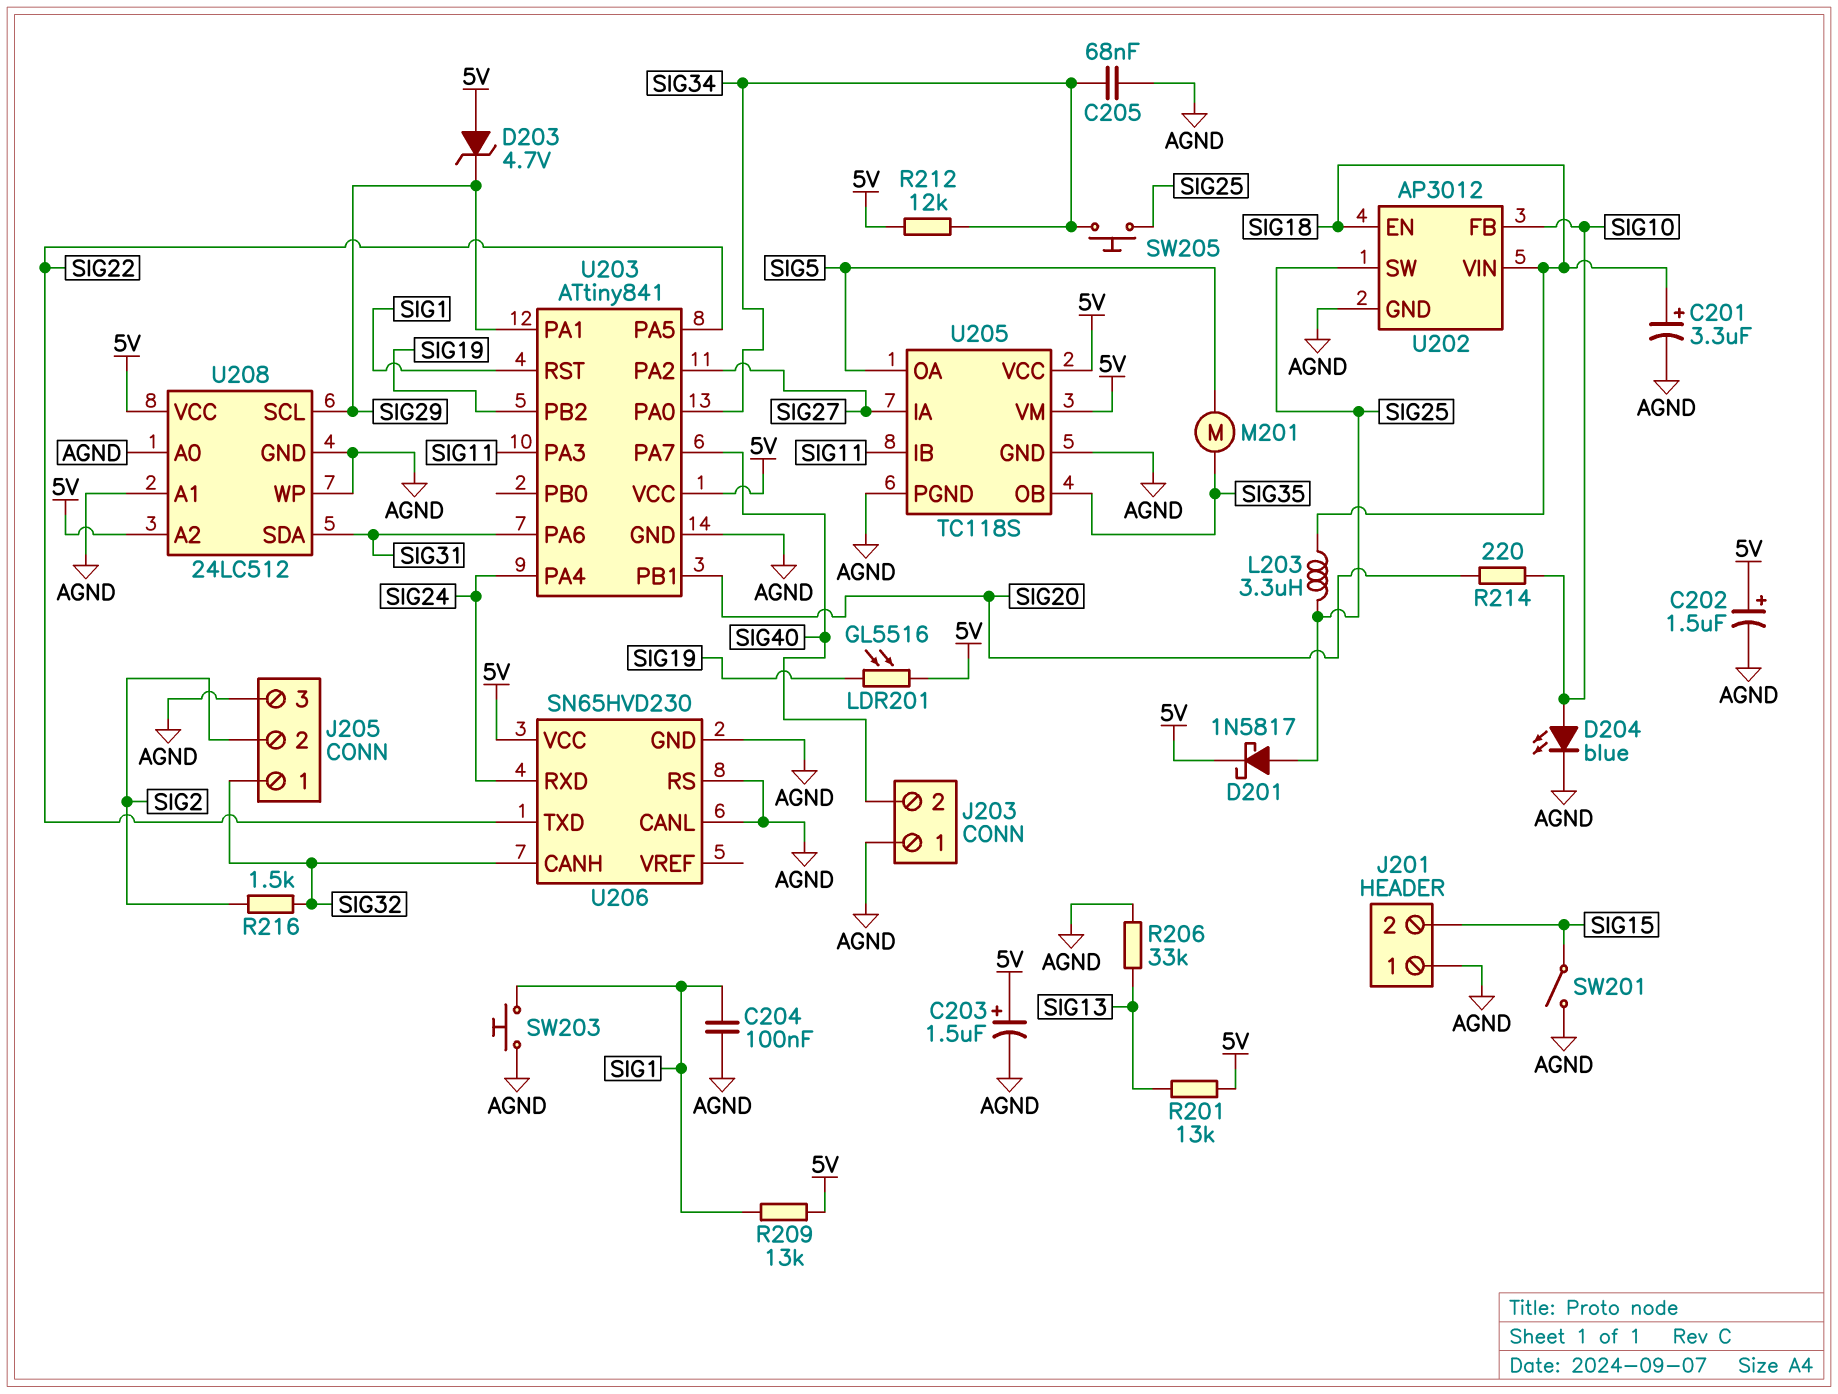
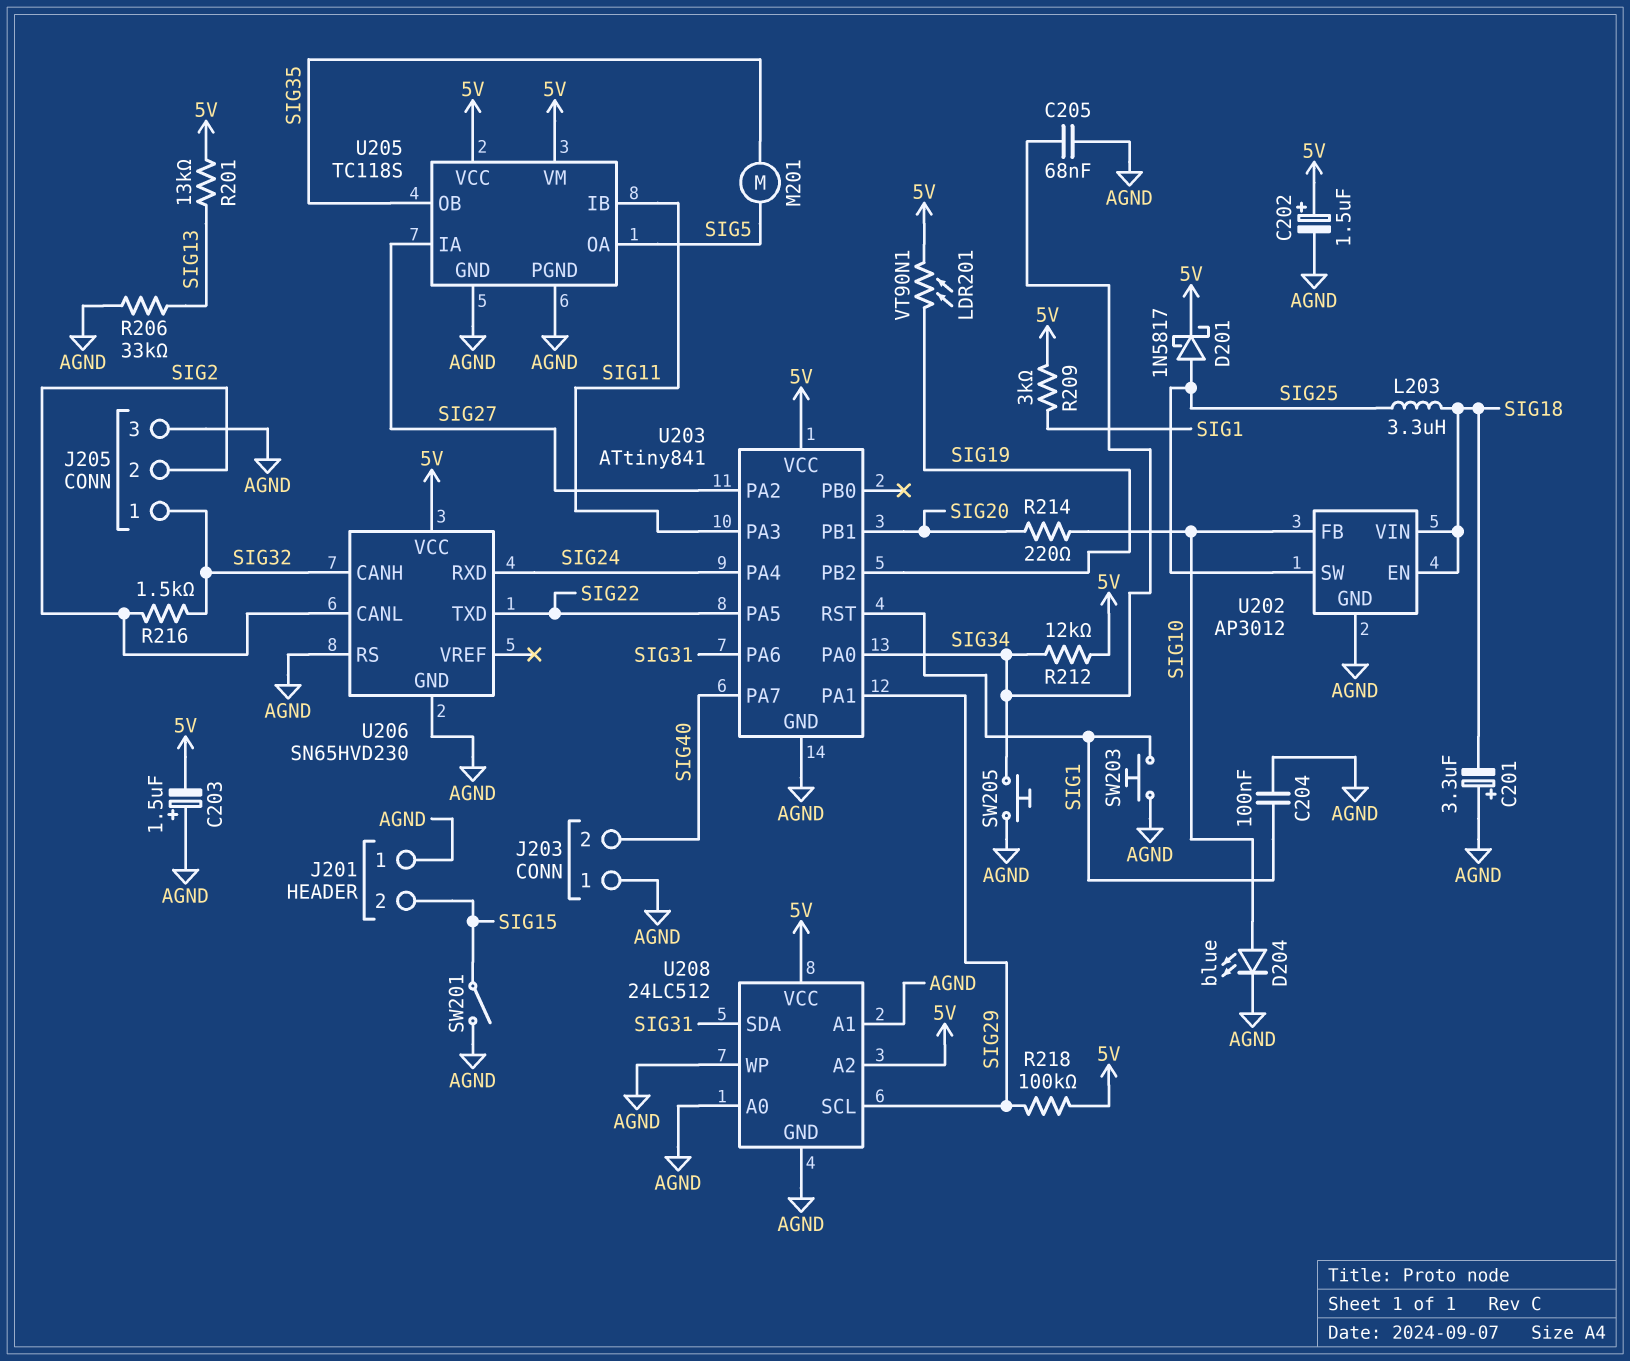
C201: 3.3uF (plus SIG18, minus AGND) -> 3.3uF (plus AGND, minus SIG18)
C203: 1.5uF (plus 5V, minus AGND) -> 1.5uF (plus AGND, minus 5V)
D203: zener 4.7V (A 5V, K SIG29) -> none
LDR201: GL5516 (5V, SIG19) -> VT90N1 (5V, SIG19)
R209: 13k (5V, SIG1) -> 3k (5V, SIG1)
R218: none -> 100k (5V, SIG29)
SW205: button (SIG25, SIG34) -> button (AGND, SIG34)
U206 pin CANL: AGND -> SIG2

